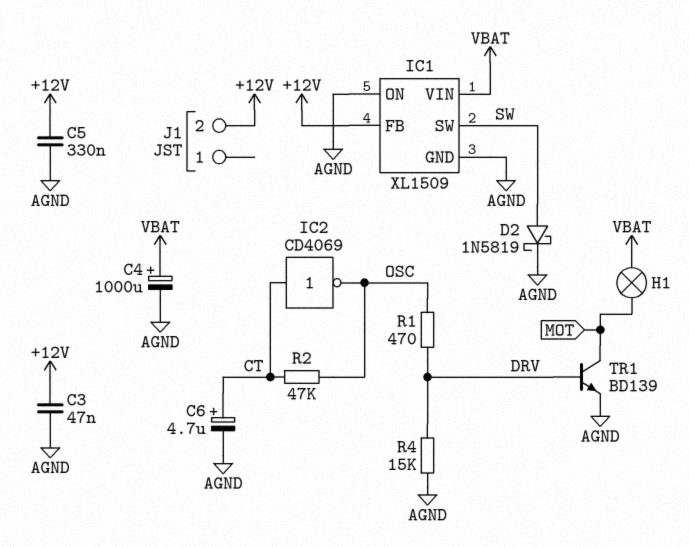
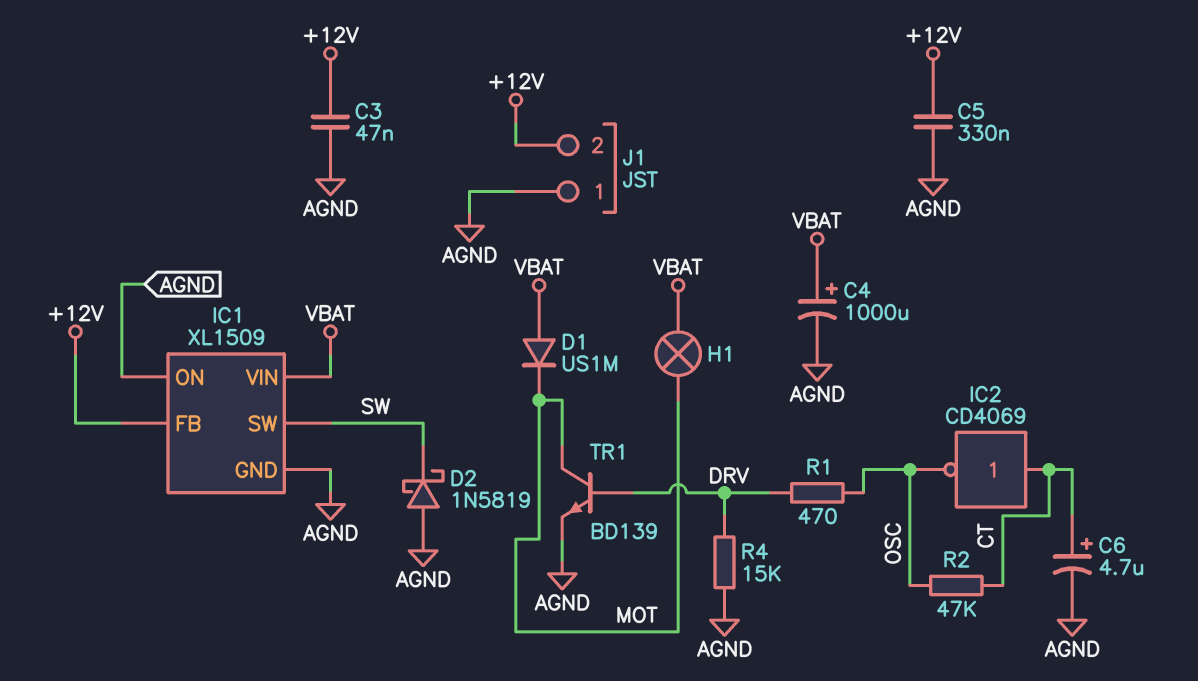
D1: none -> diode US1M (A VBAT, K MOT)
D2: schottky 1N5819 (A SW, K AGND) -> schottky 1N5819 (A AGND, K SW)
J1 pin 1: none -> AGND

